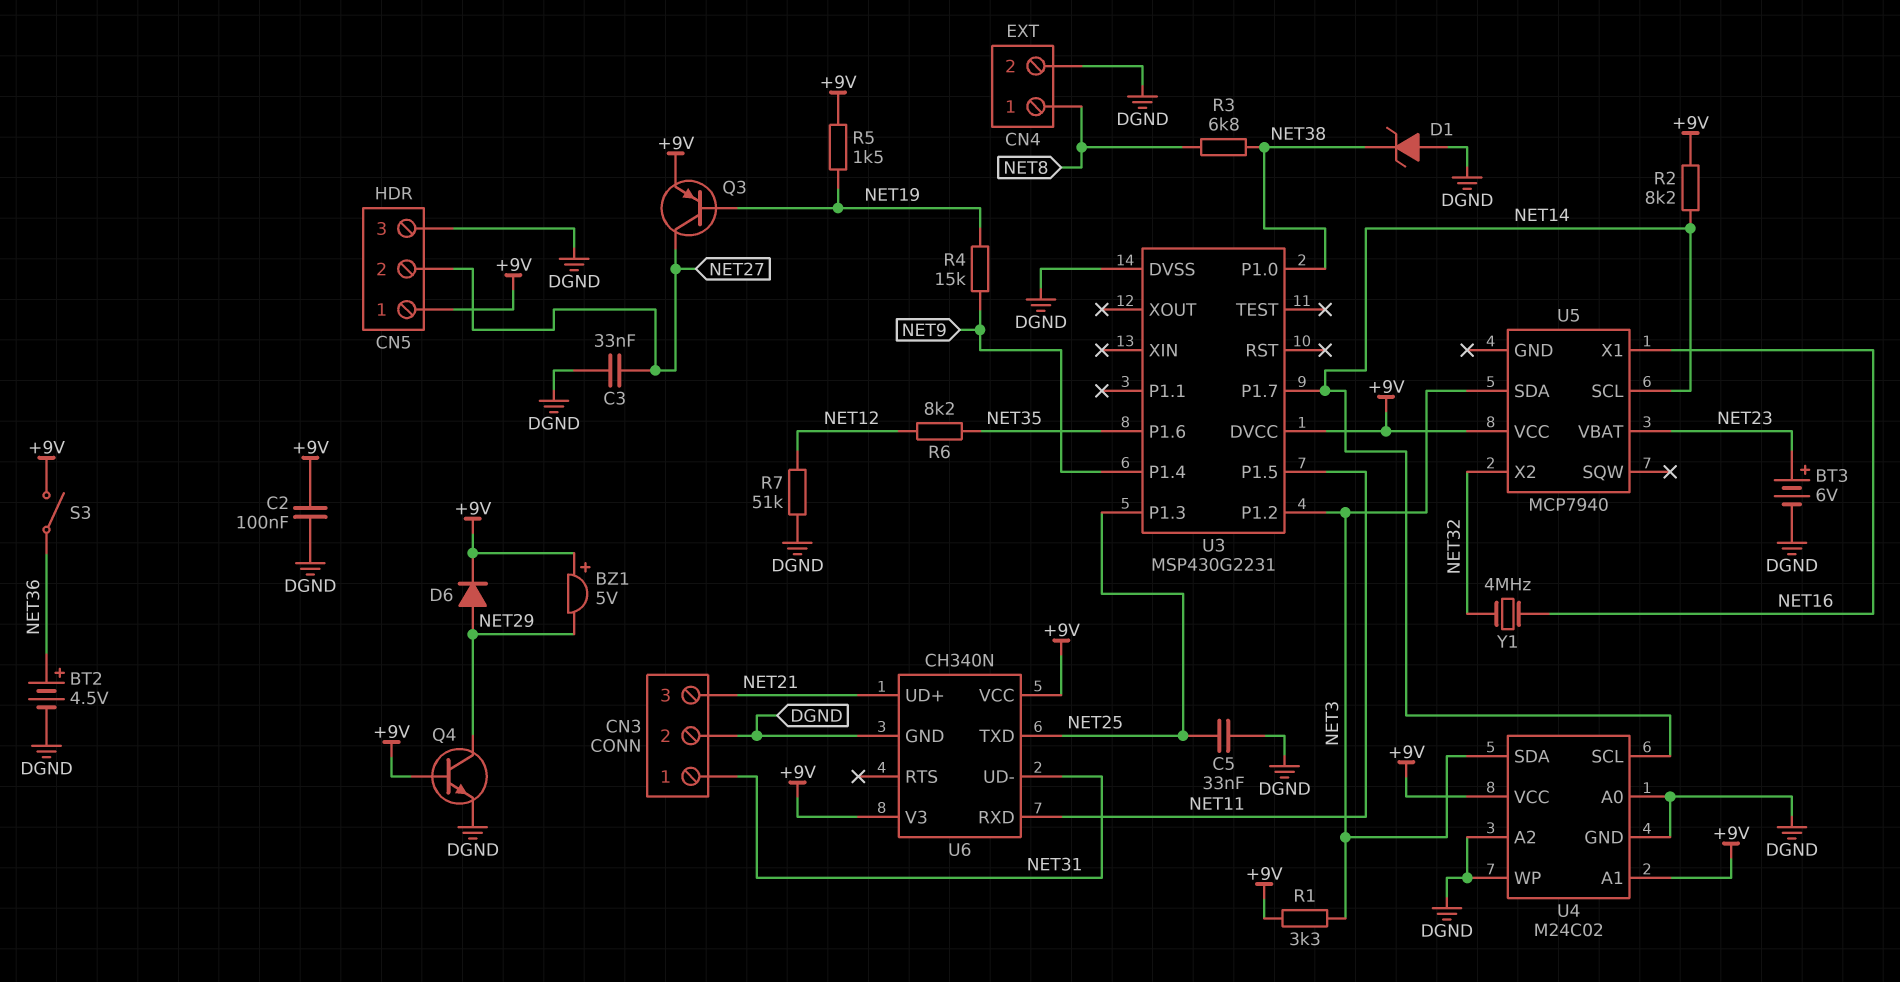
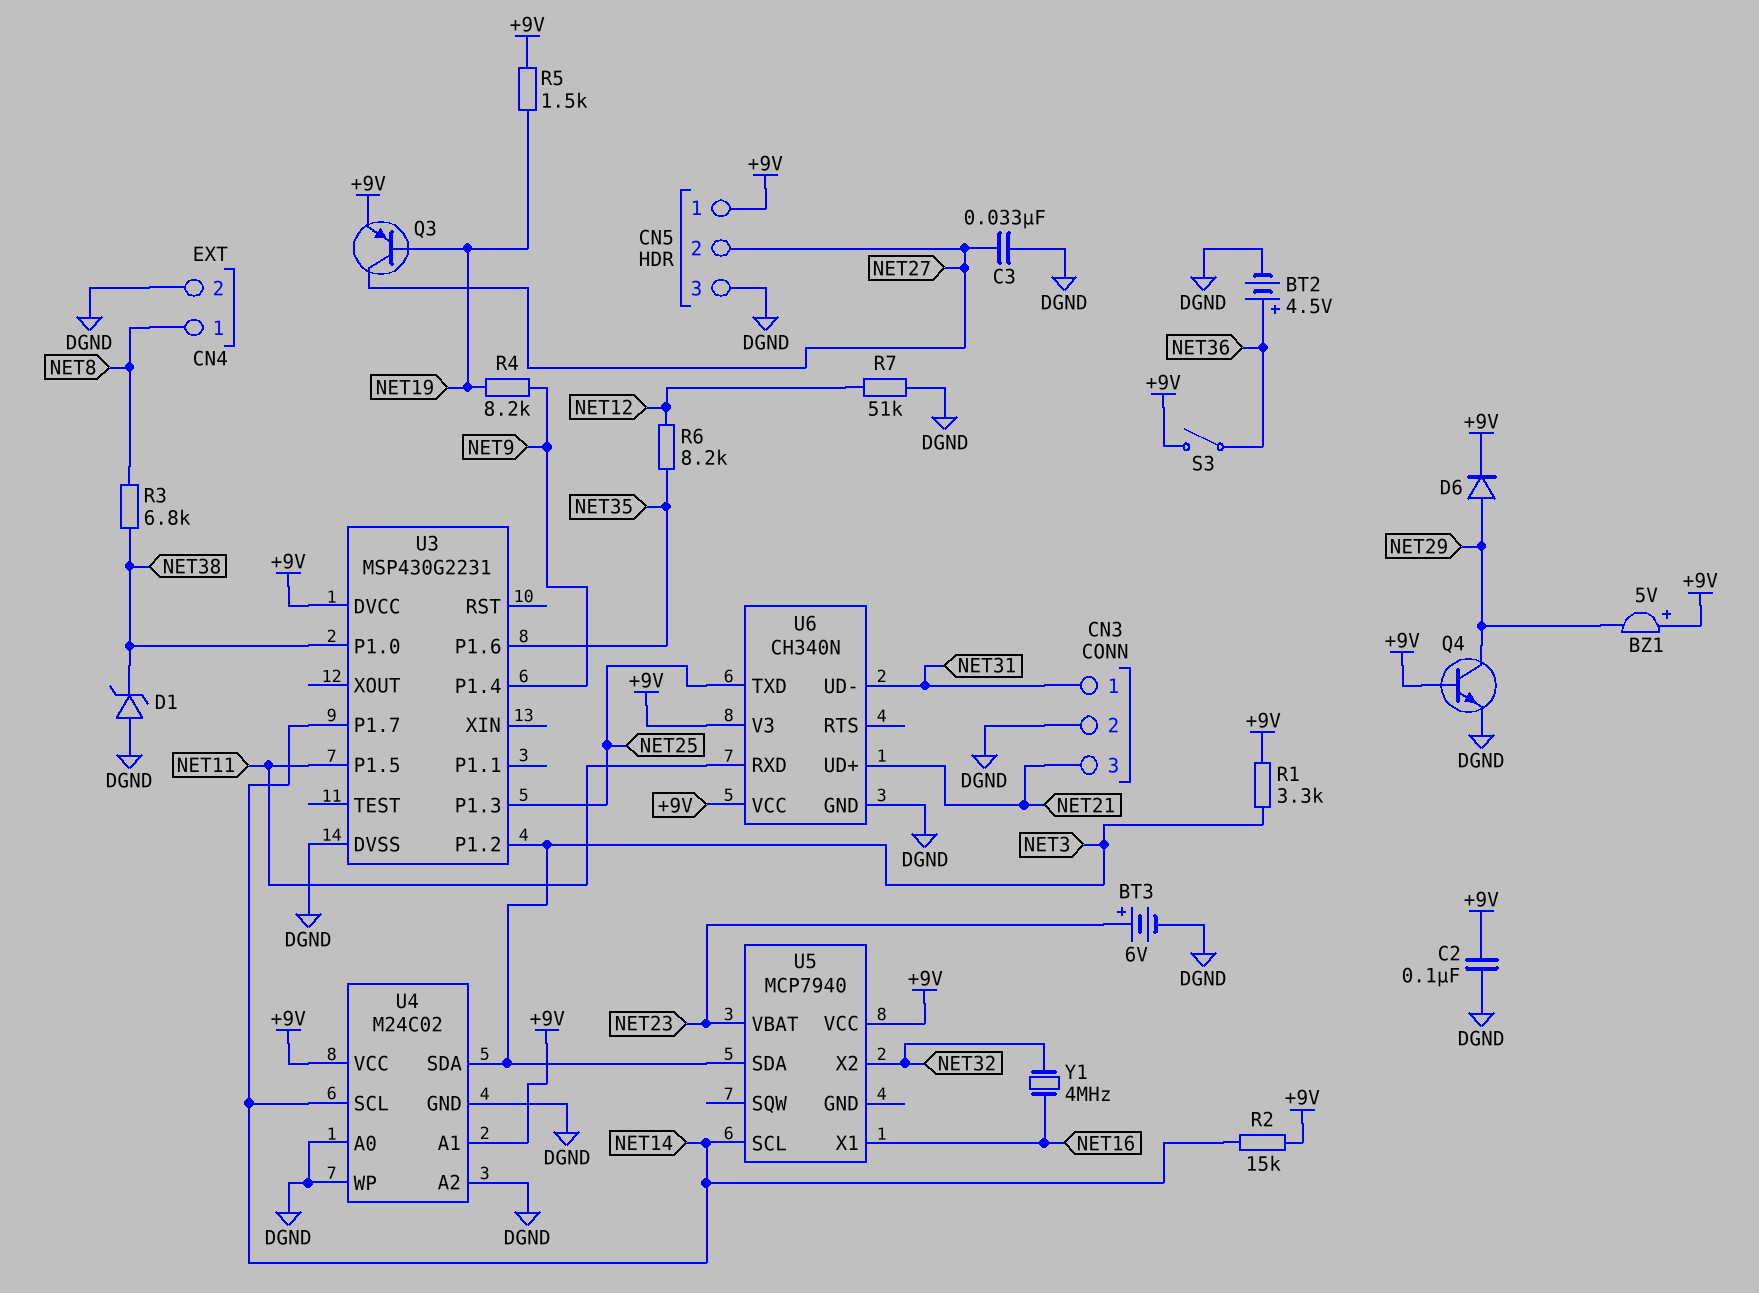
C5: 33nF (DGND, NET25) -> none
R2: 8.2k (+9V, NET14) -> 15k (+9V, NET14)
R4: 15k (NET9, NET19) -> 8.2k (NET9, NET19)

